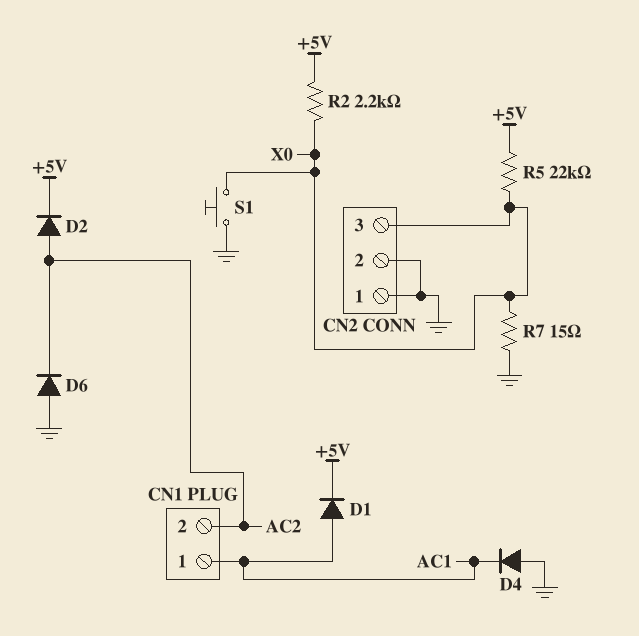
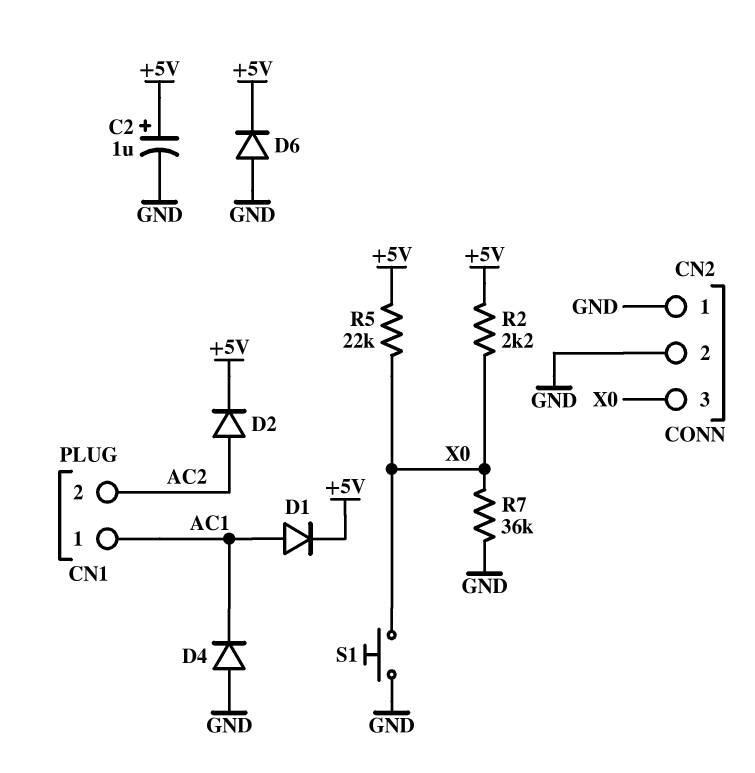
C2: none -> 1uF (plus +5V, minus GND)
D6: diode (A GND, K AC2) -> diode (A GND, K +5V)
R7: 15 (GND, X0) -> 36k (GND, X0)

